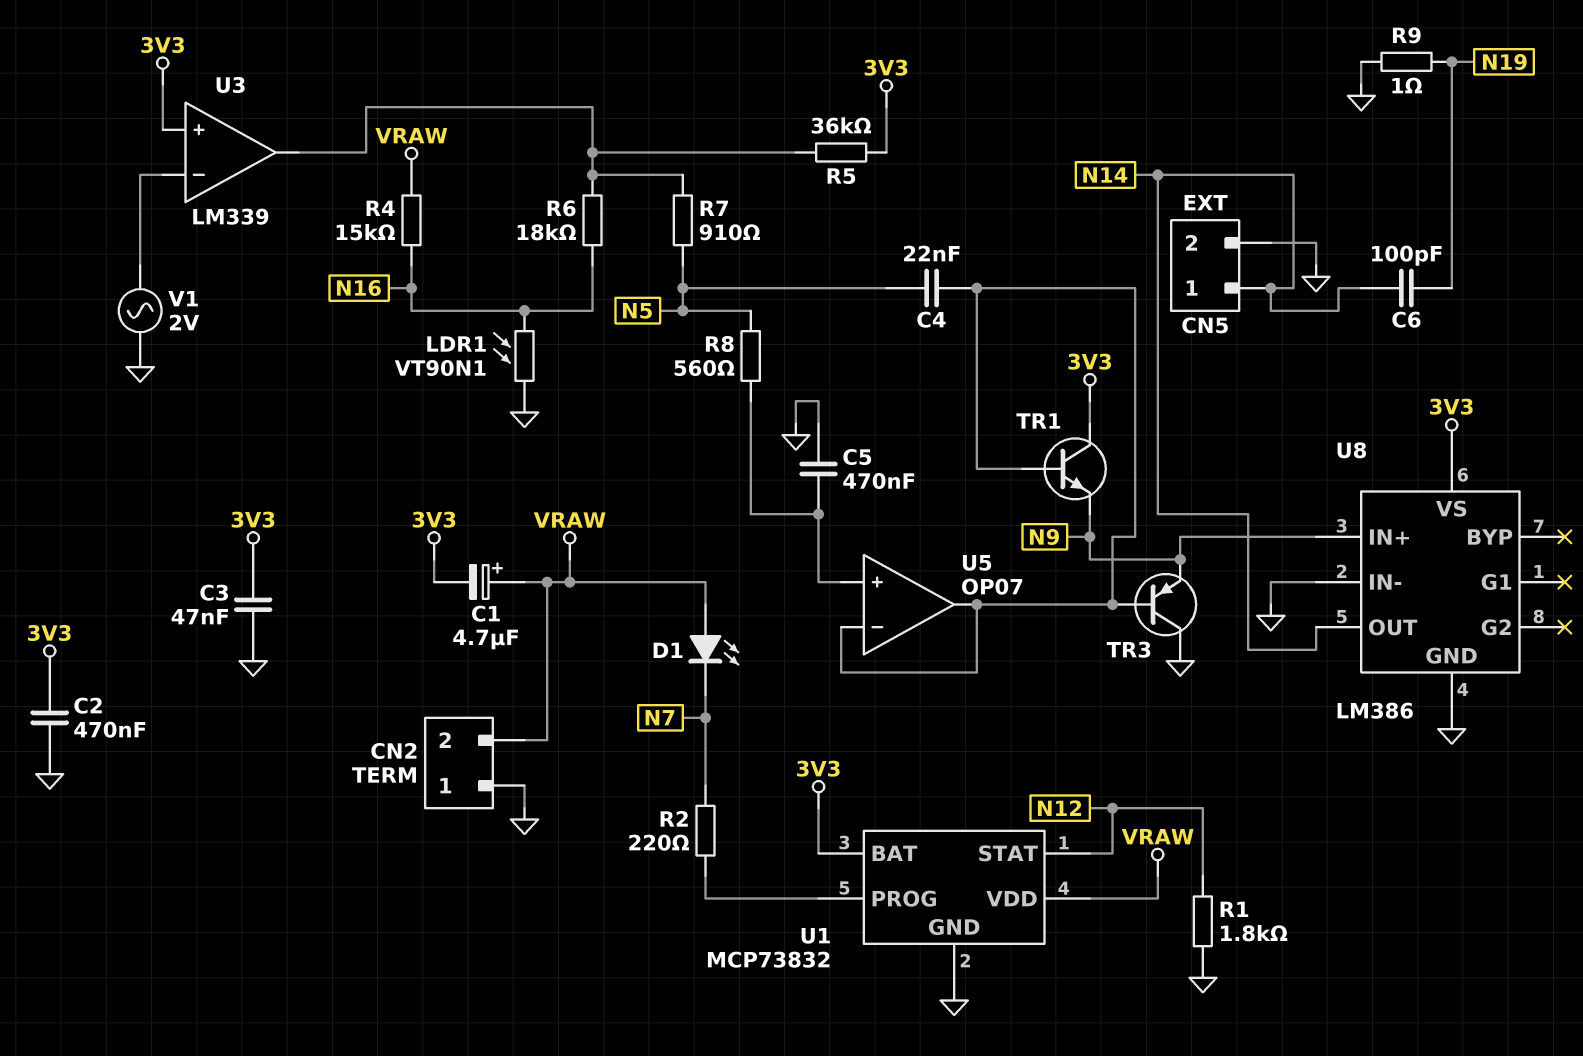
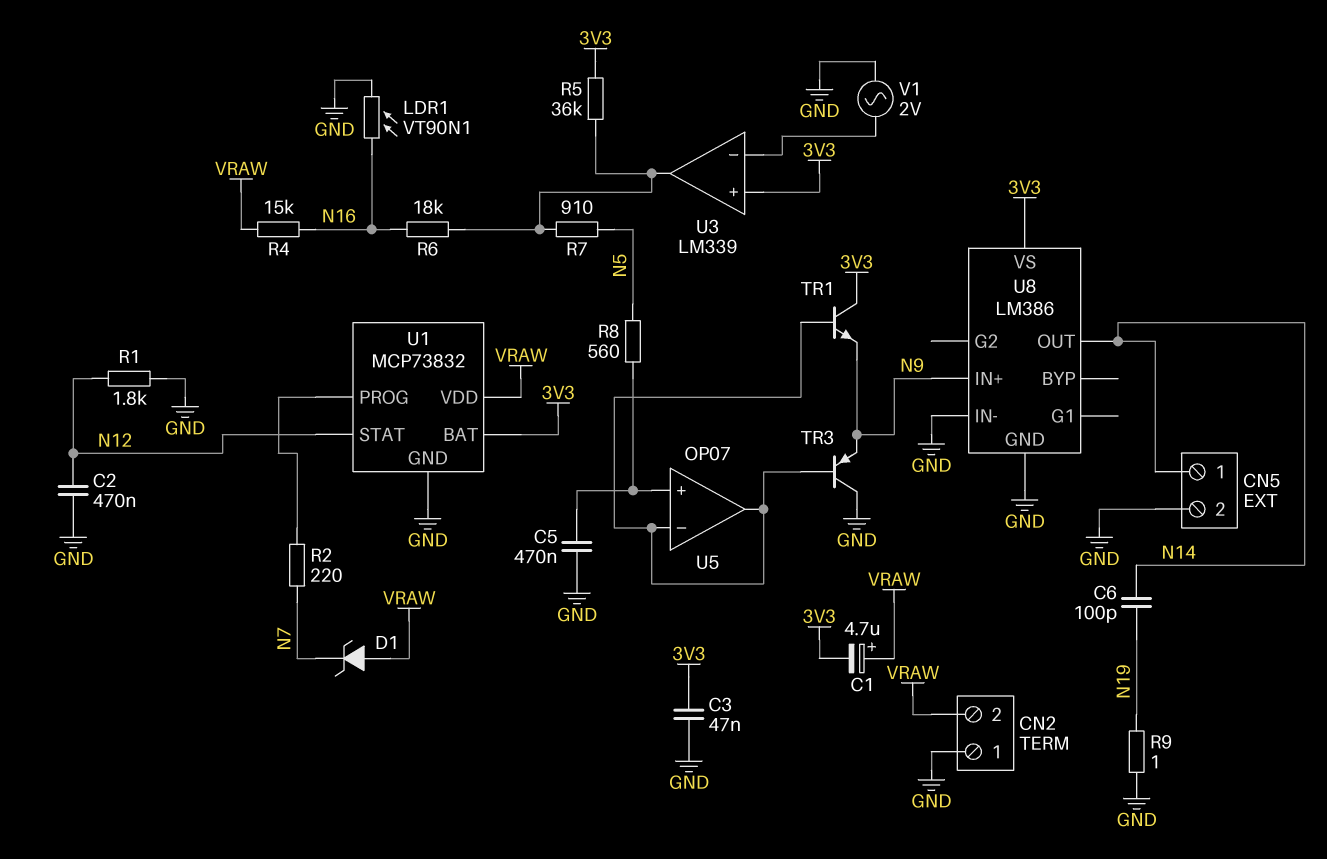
C2: 470nF (3V3, GND) -> 470nF (GND, N12)
C4: 22nF (N5, U5/in-) -> none
D1: LED (A VRAW, K N7) -> zener (A VRAW, K N7)

